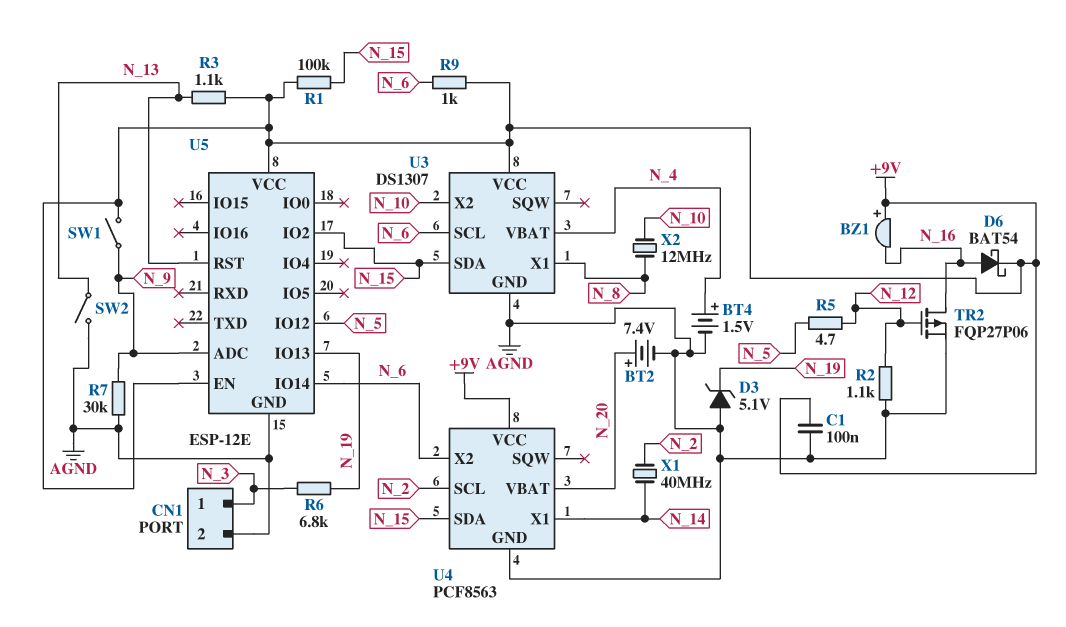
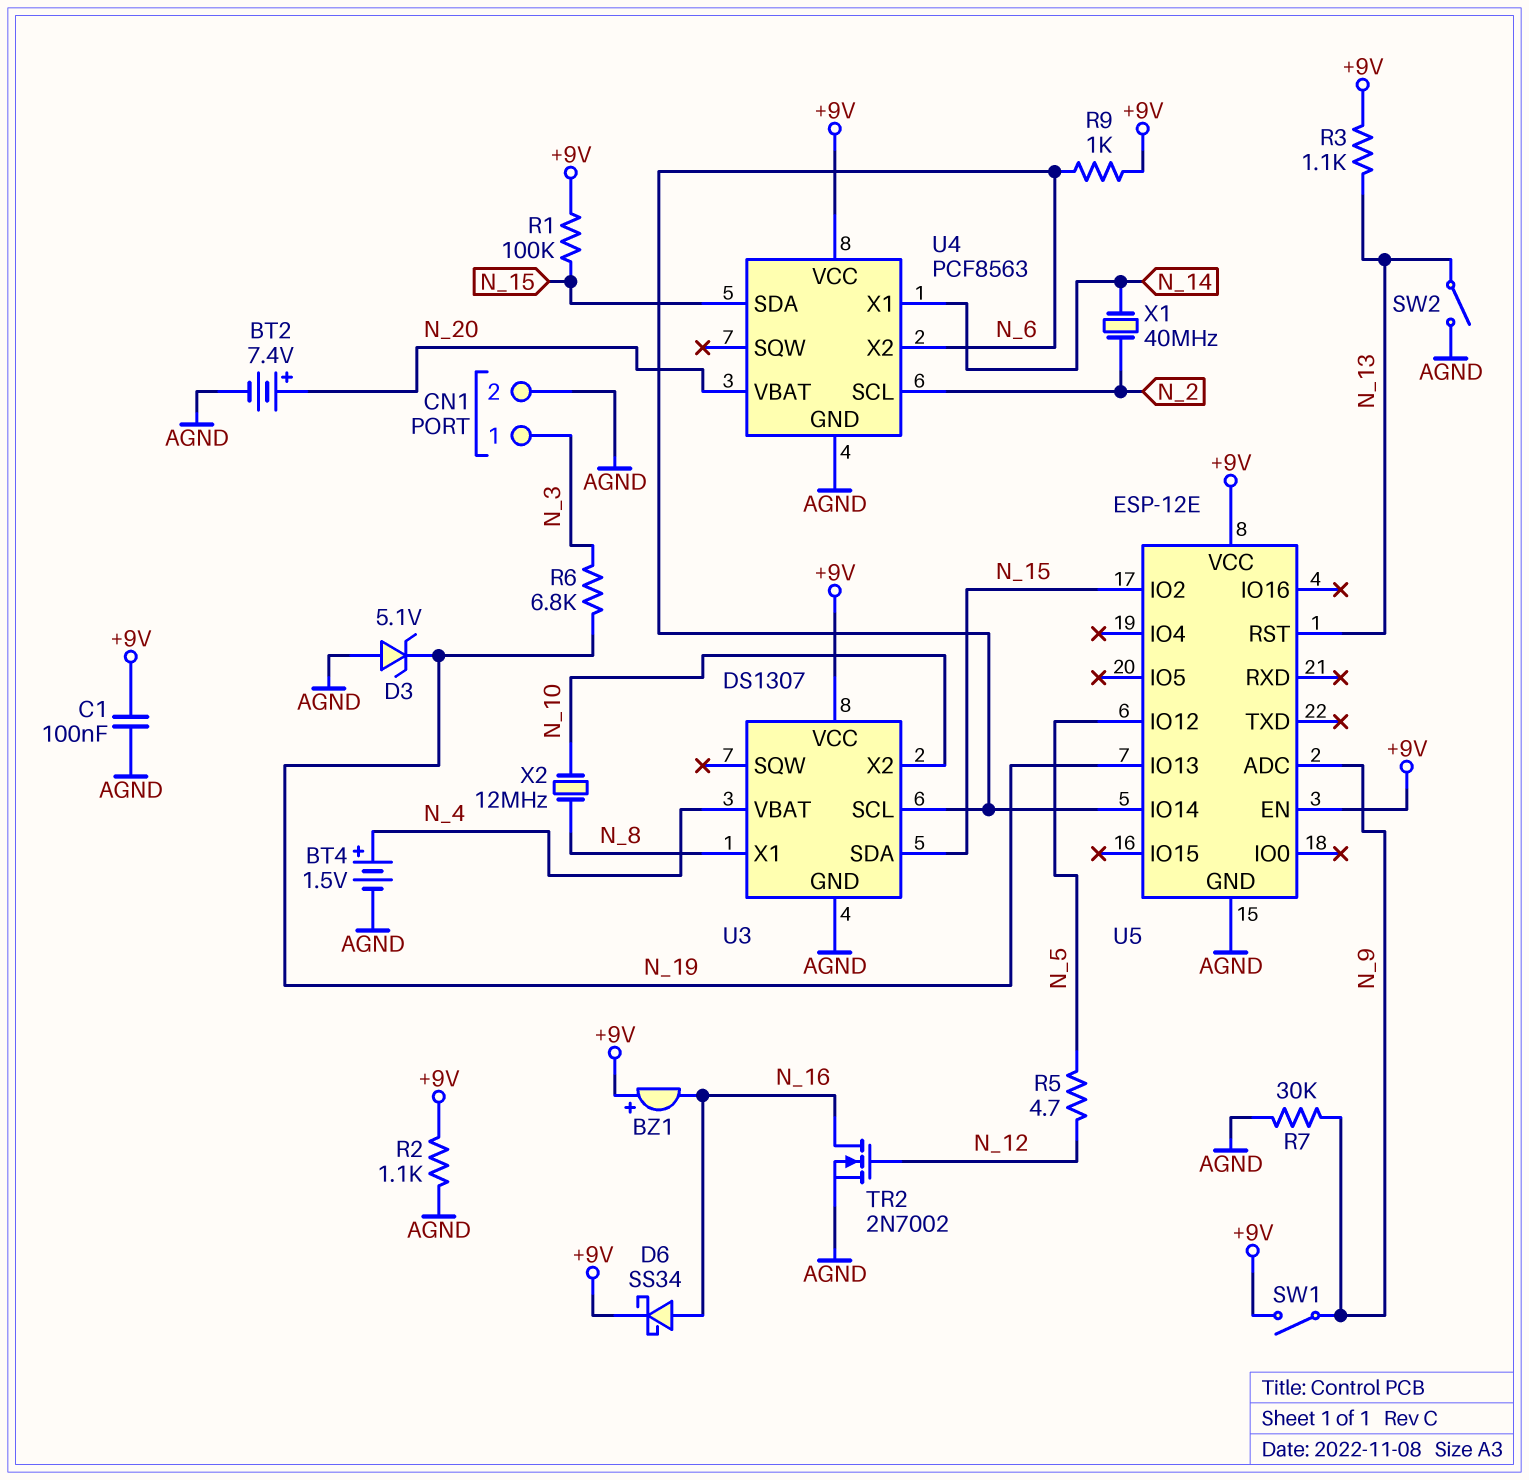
D6: schottky BAT54 (A N_16, K +9V) -> schottky SS34 (A N_16, K +9V)
R2: 1.1k (AGND, N_12) -> 1.1k (+9V, AGND)
TR2: PMOS FQP27P06 (G N_12, D N_16, S AGND) -> NMOS 2N7002 (G N_12, D N_16, S AGND)

